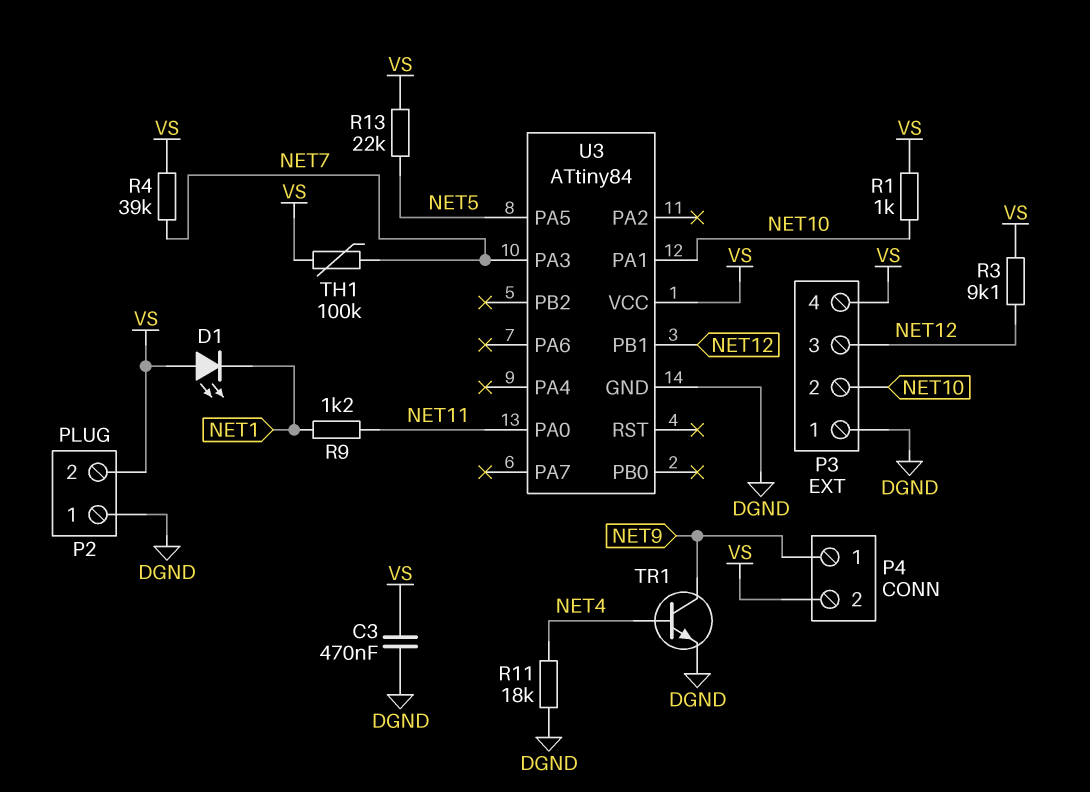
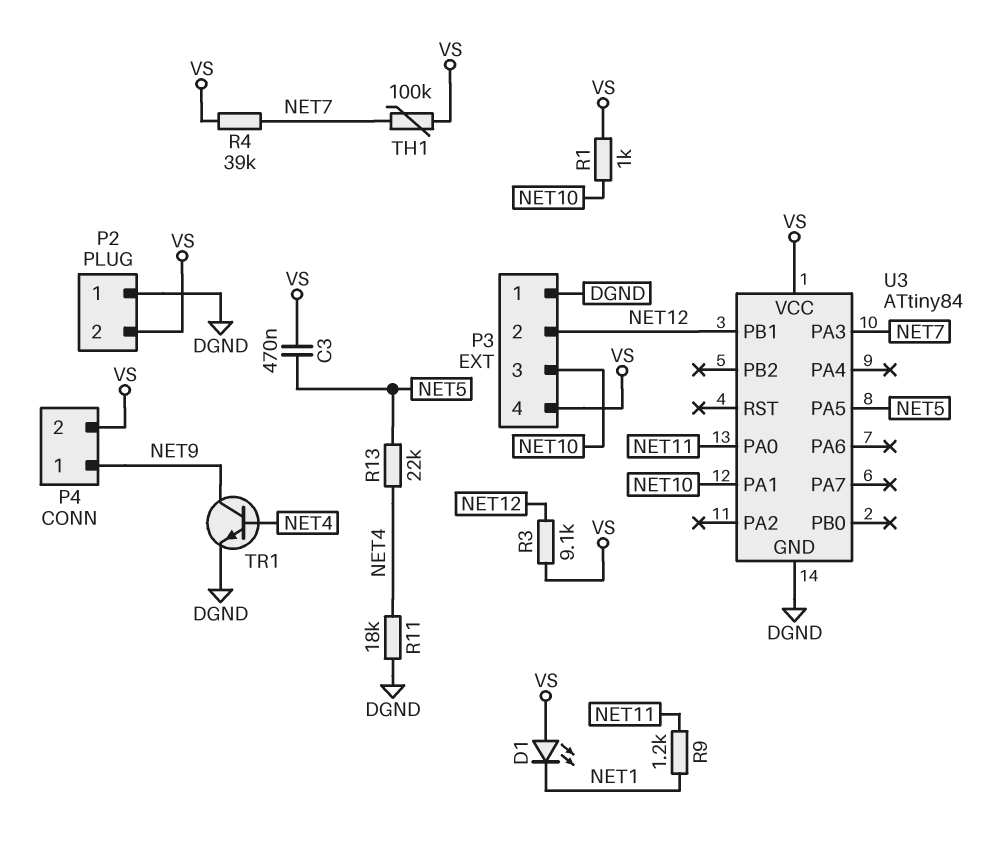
C3: 470nF (DGND, VS) -> 470nF (NET5, VS)
P3 pin 2: NET10 -> NET12
P3 pin 3: NET12 -> NET10
R13: 22k (NET5, VS) -> 22k (NET4, NET5)

